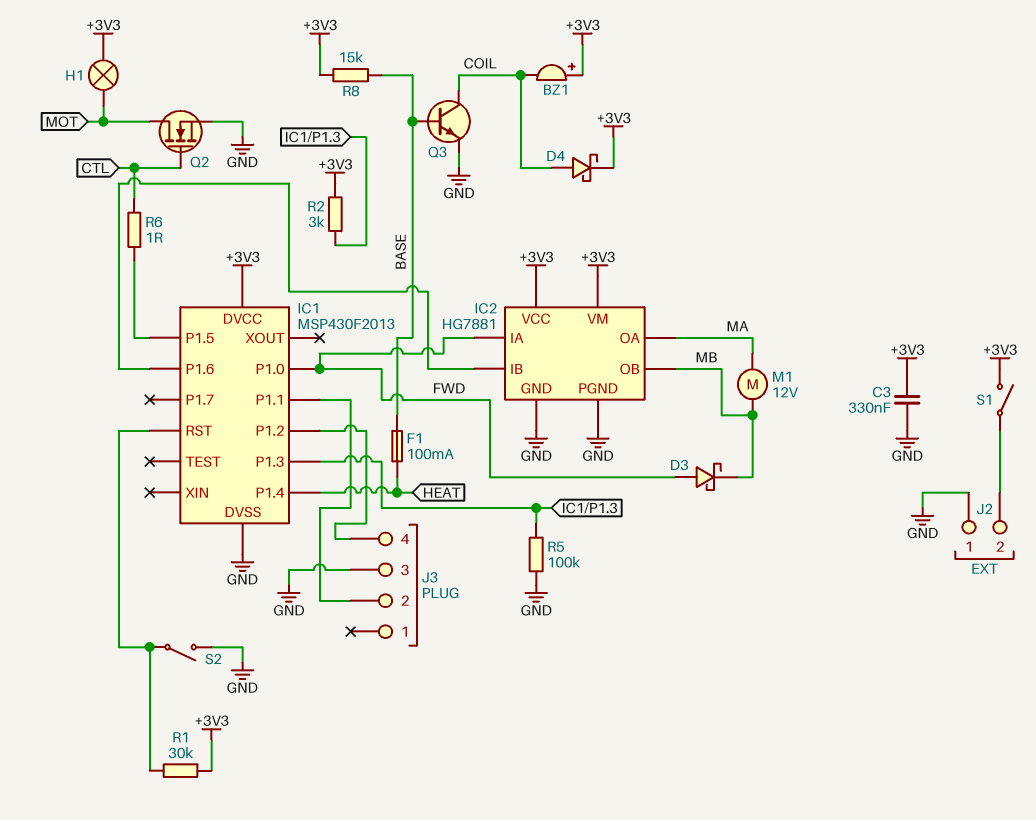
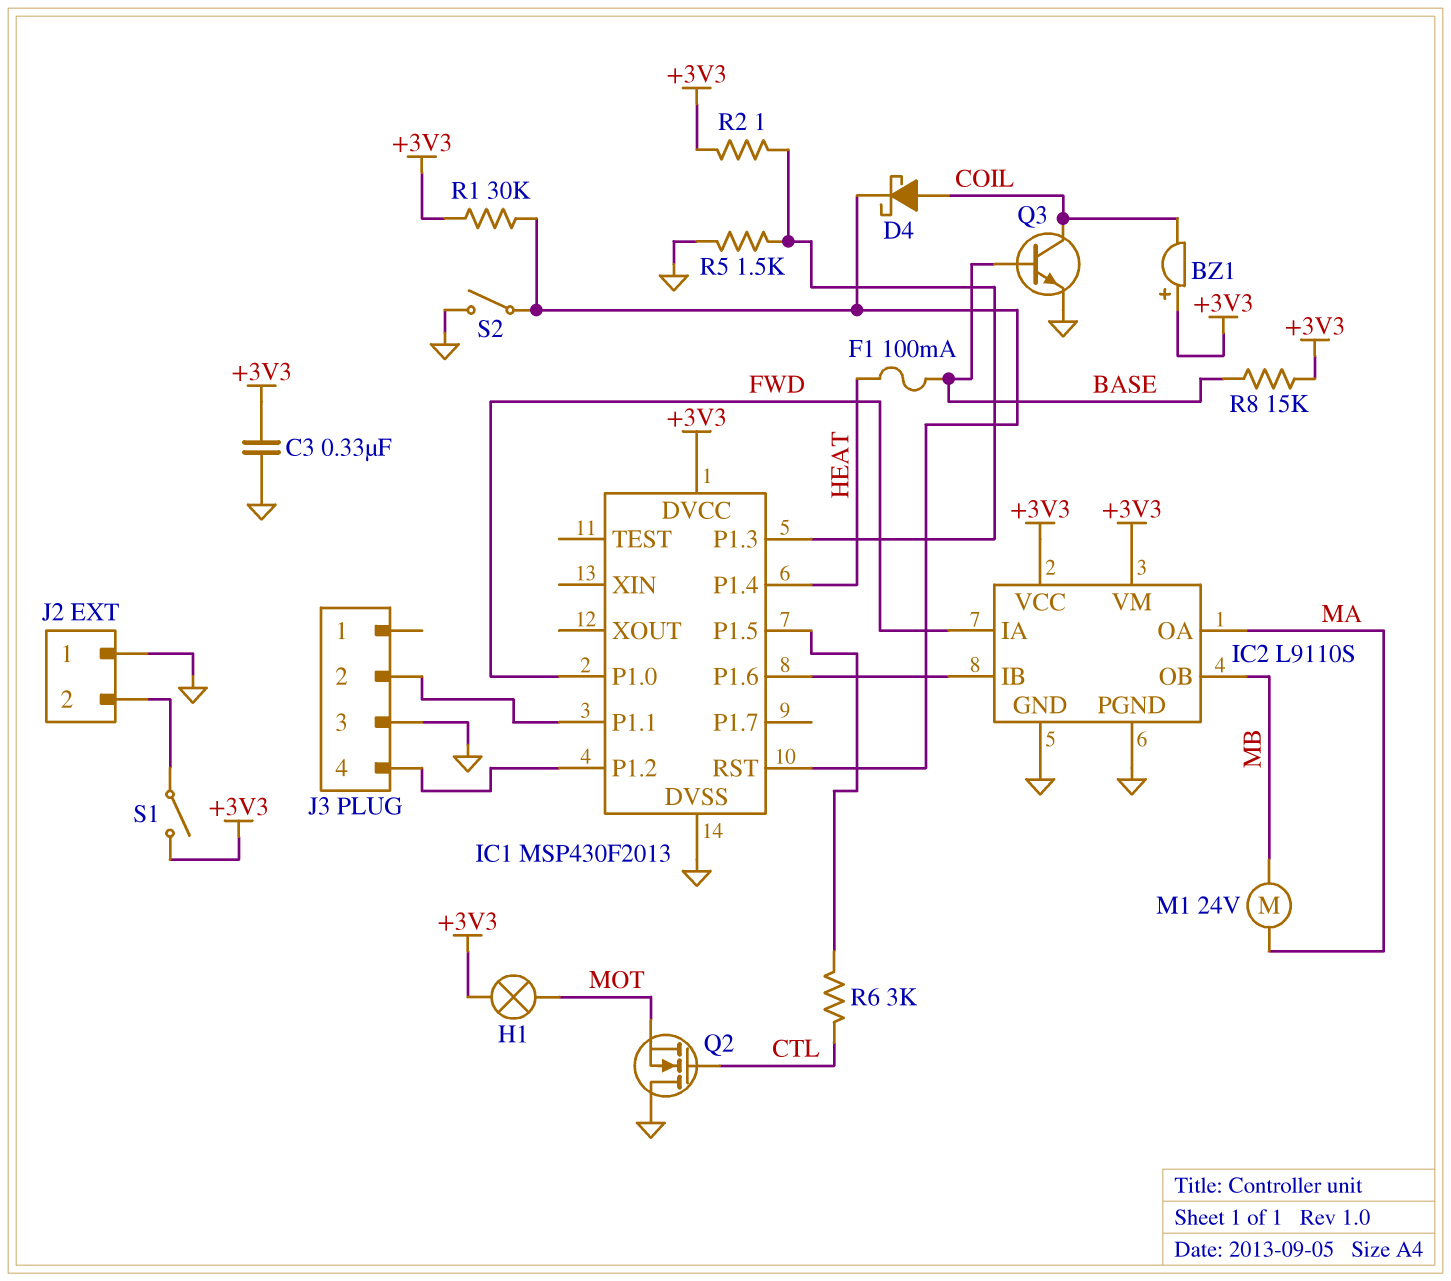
D3: schottky (A FWD, K MB) -> none
D4: schottky (A COIL, K +3V3) -> schottky (A COIL, K IC1/RST)
IC2: HG7881 -> L9110S
M1: motor 12V (MA, MB) -> motor 24V (MA, MB)
Q2: NMOS (G CTL, D MOT, S GND) -> NMOS (G CTL, D GND, S MOT)
R2: 3k (+3V3, IC1/P1.3) -> 1 (+3V3, IC1/P1.3)
R5: 100k (GND, IC1/P1.3) -> 1.5k (GND, IC1/P1.3)
R6: 1 (CTL, IC1/P1.5) -> 3k (CTL, IC1/P1.5)

